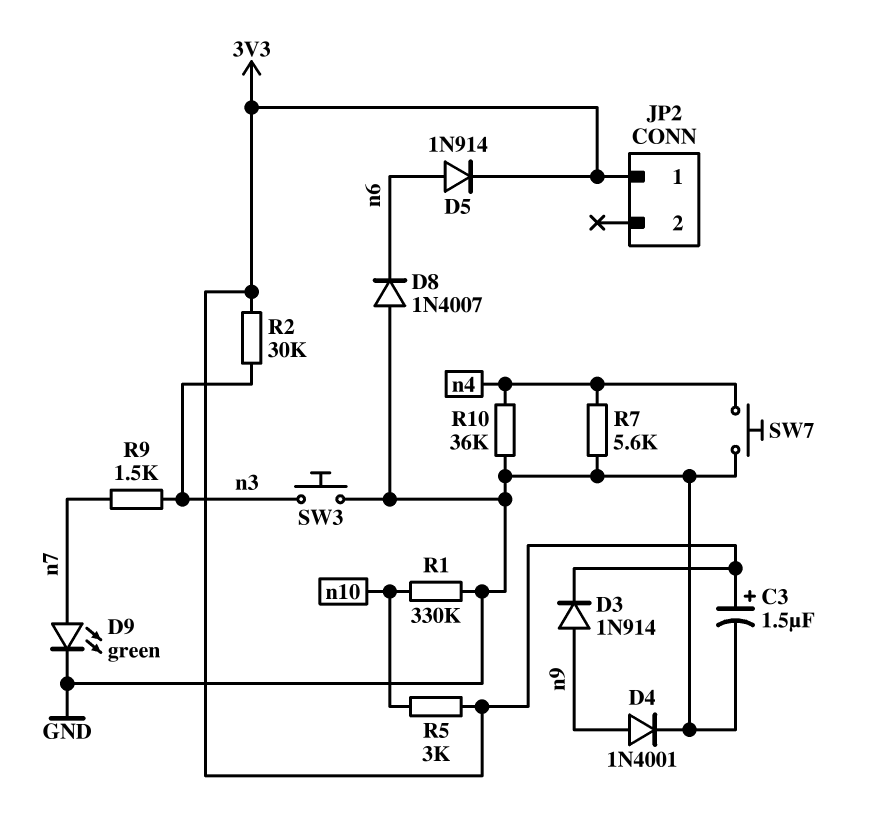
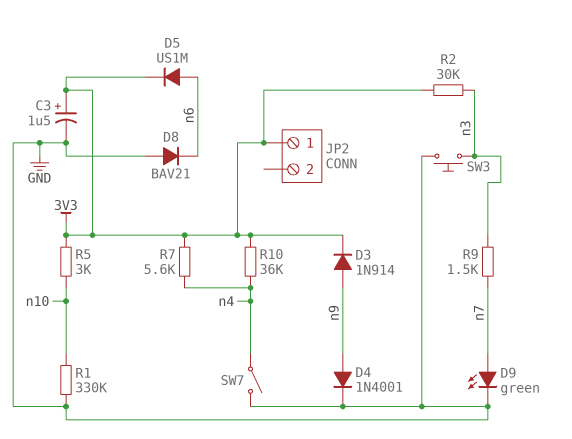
D5: diode 1N914 (A n6, K 3V3) -> diode US1M (A n6, K 3V3)
D8: diode 1N4007 (A GND, K n6) -> diode BAV21 (A GND, K n6)
R7: 5.6k (GND, n4) -> 5.6k (3V3, n4)
R10: 36k (GND, n4) -> 36k (3V3, n4)
SW7: button (GND, n4) -> switch (GND, n4)

